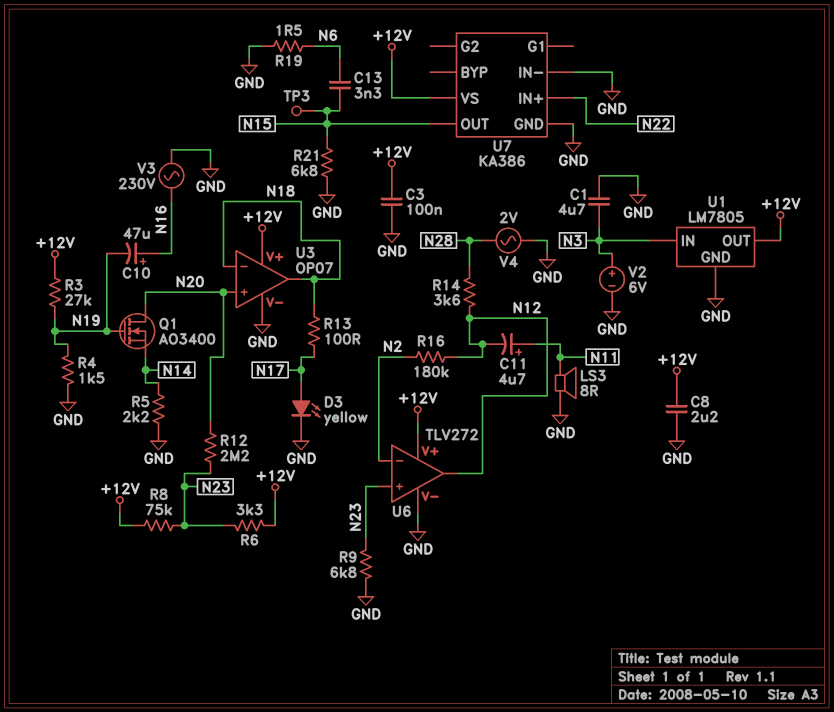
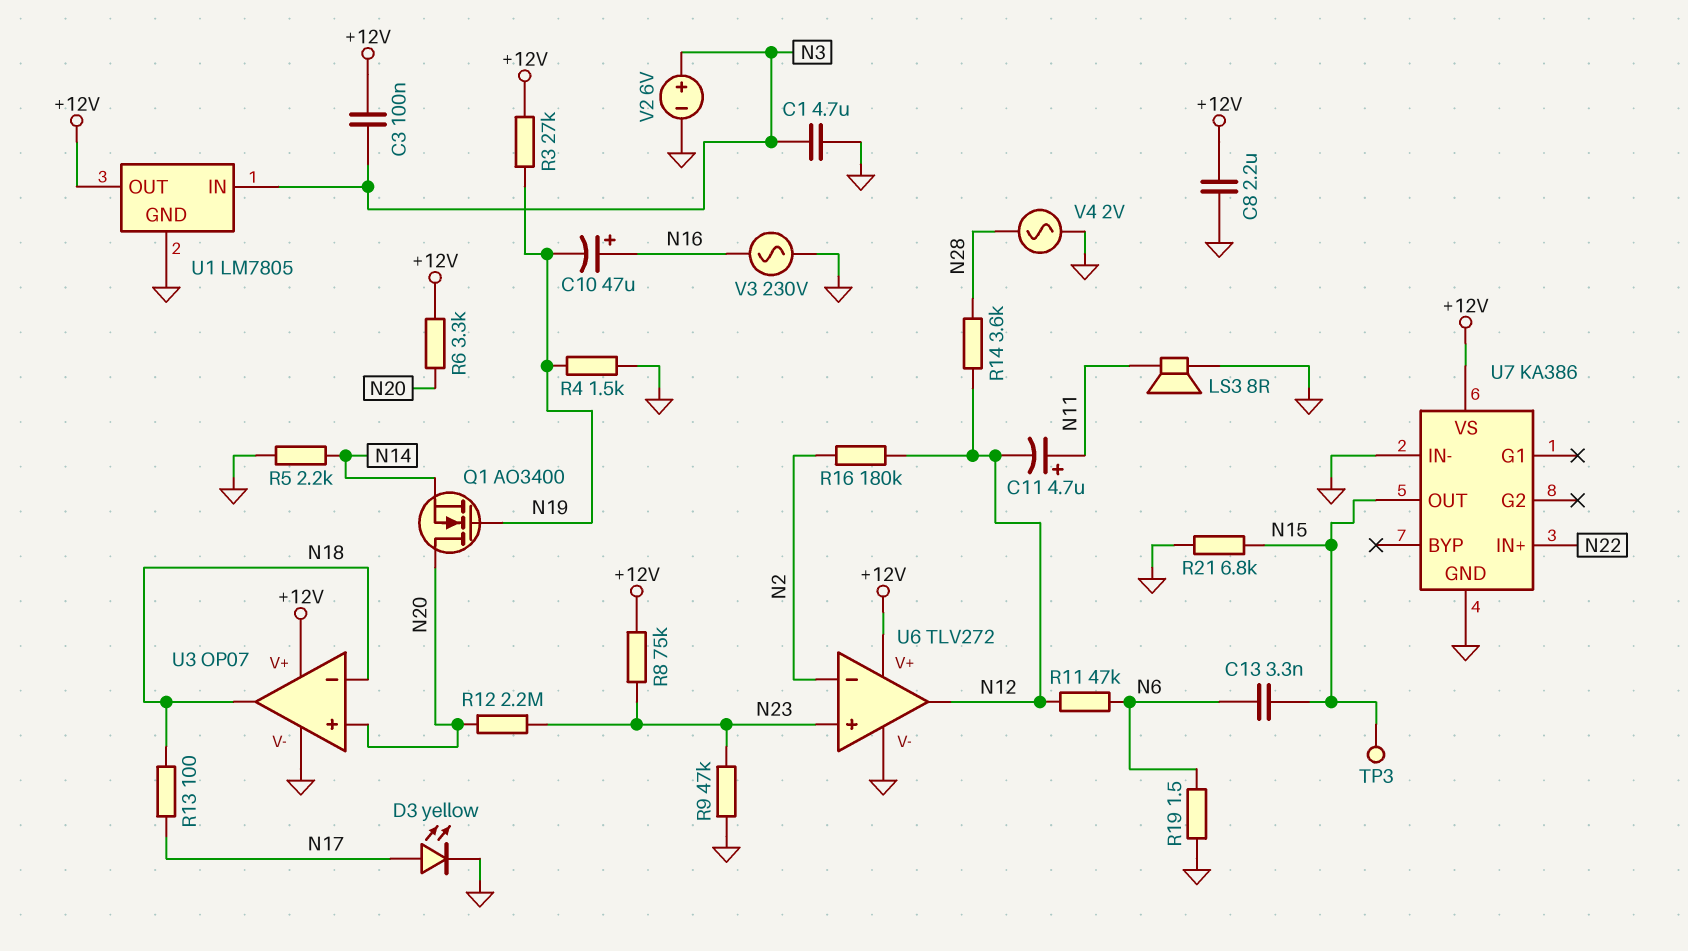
C3: 100nF (+12V, GND) -> 100nF (+12V, N3)
R6: 3.3k (+12V, N23) -> 3.3k (+12V, N20)
R9: 6.8k (GND, N23) -> 47k (GND, N23)
R11: none -> 47k (N6, N12)

